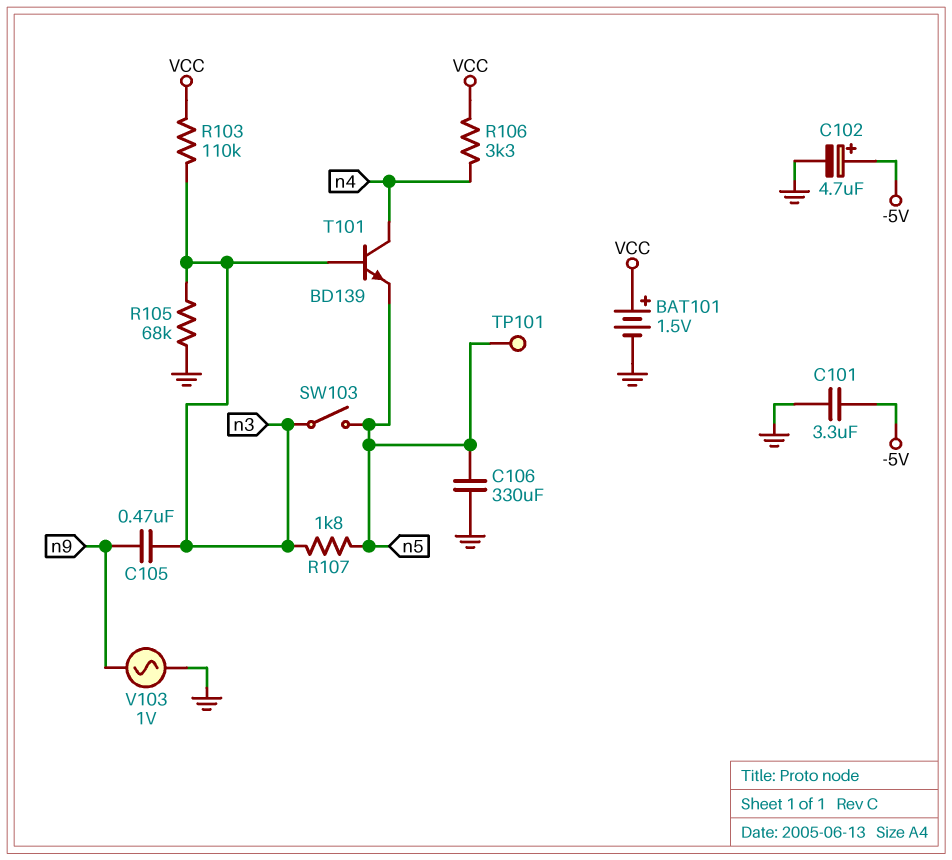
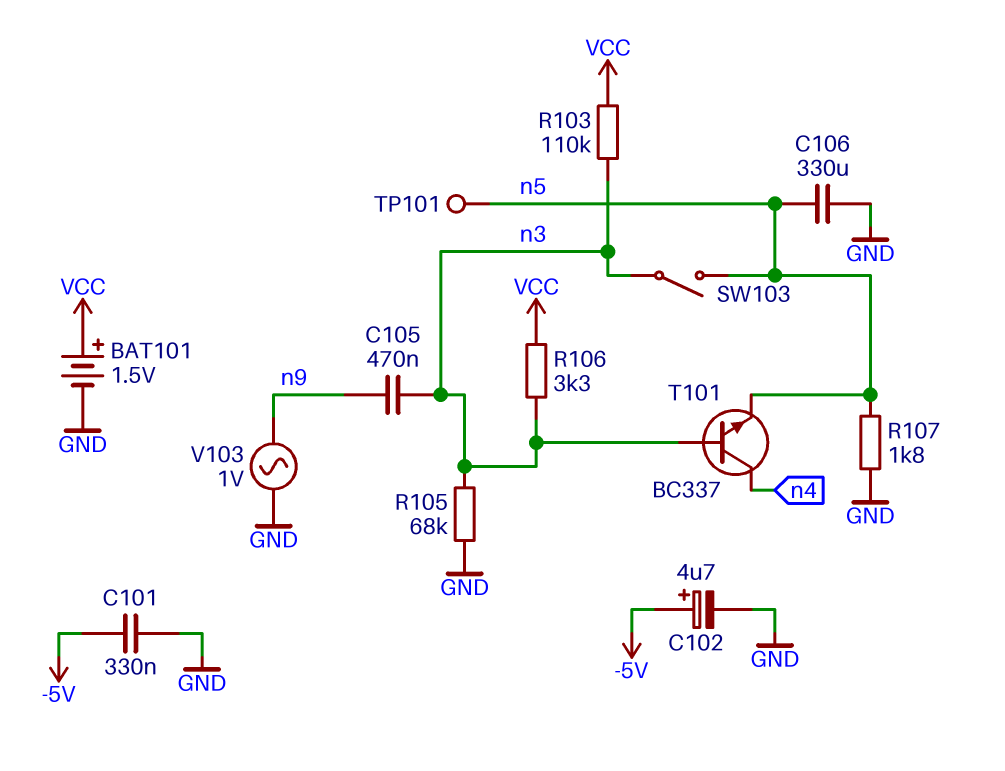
C101: 3.3uF (-5V, GND) -> 330nF (-5V, GND)
R106: 3.3k (VCC, n4) -> 3.3k (VCC, n3)
R107: 1.8k (n3, n5) -> 1.8k (GND, n5)
T101: NPN BD139 (B n3, C n4, E n5) -> NPN BC337 (B n3, C n4, E n5)

